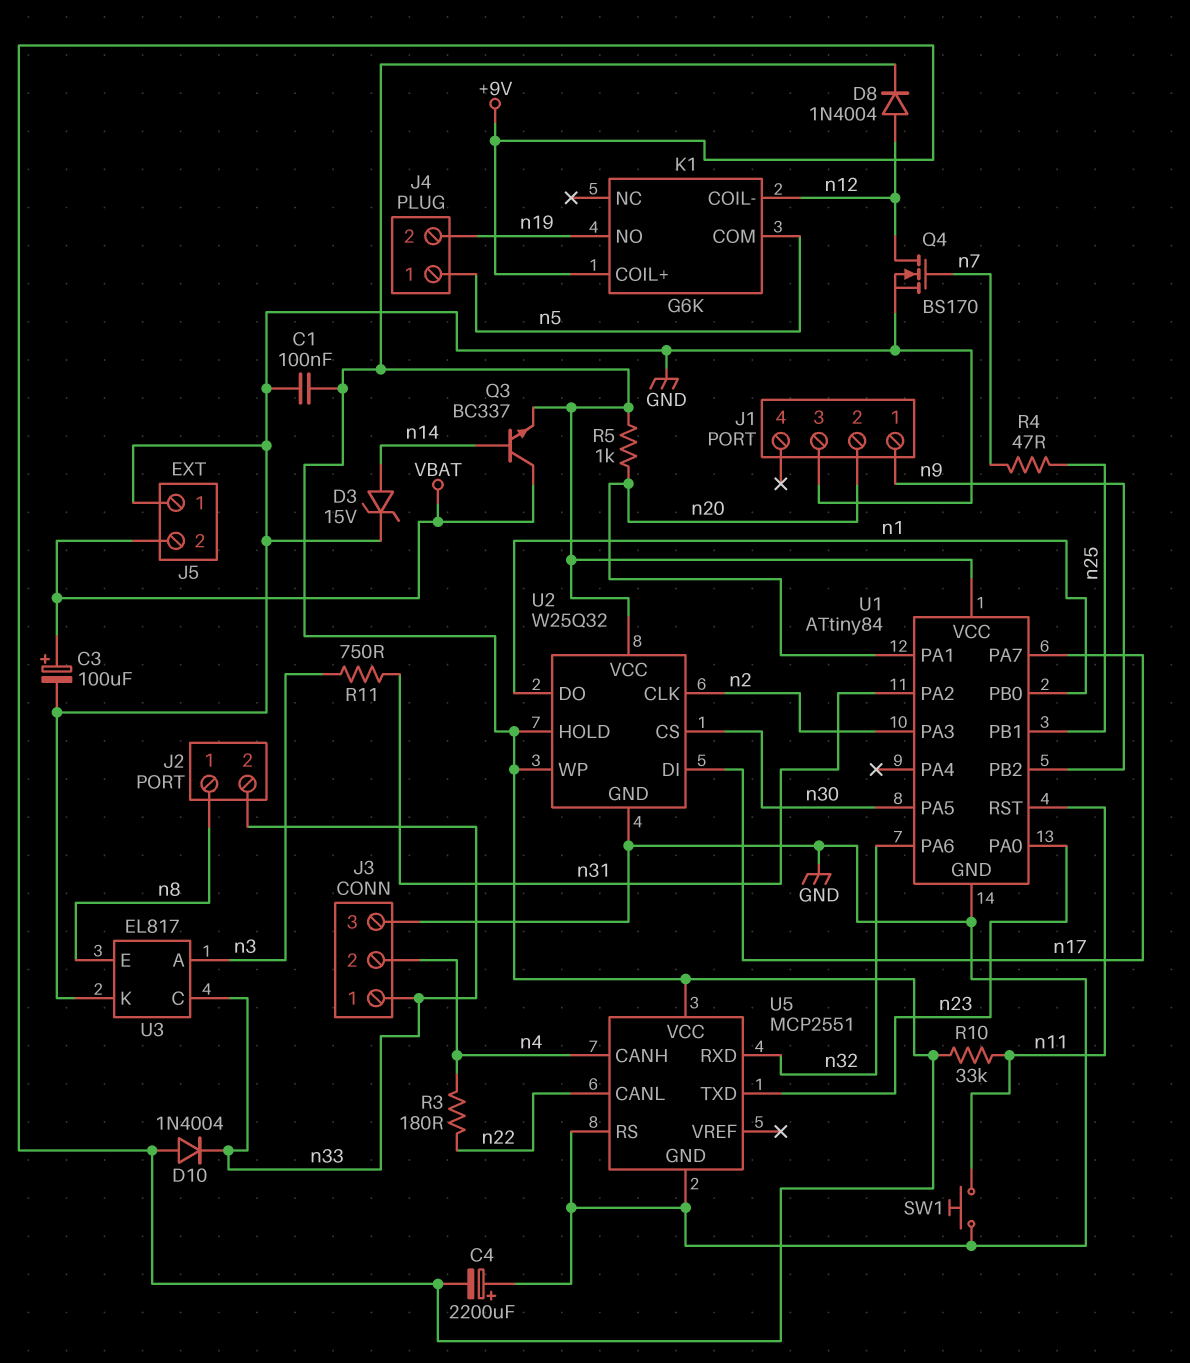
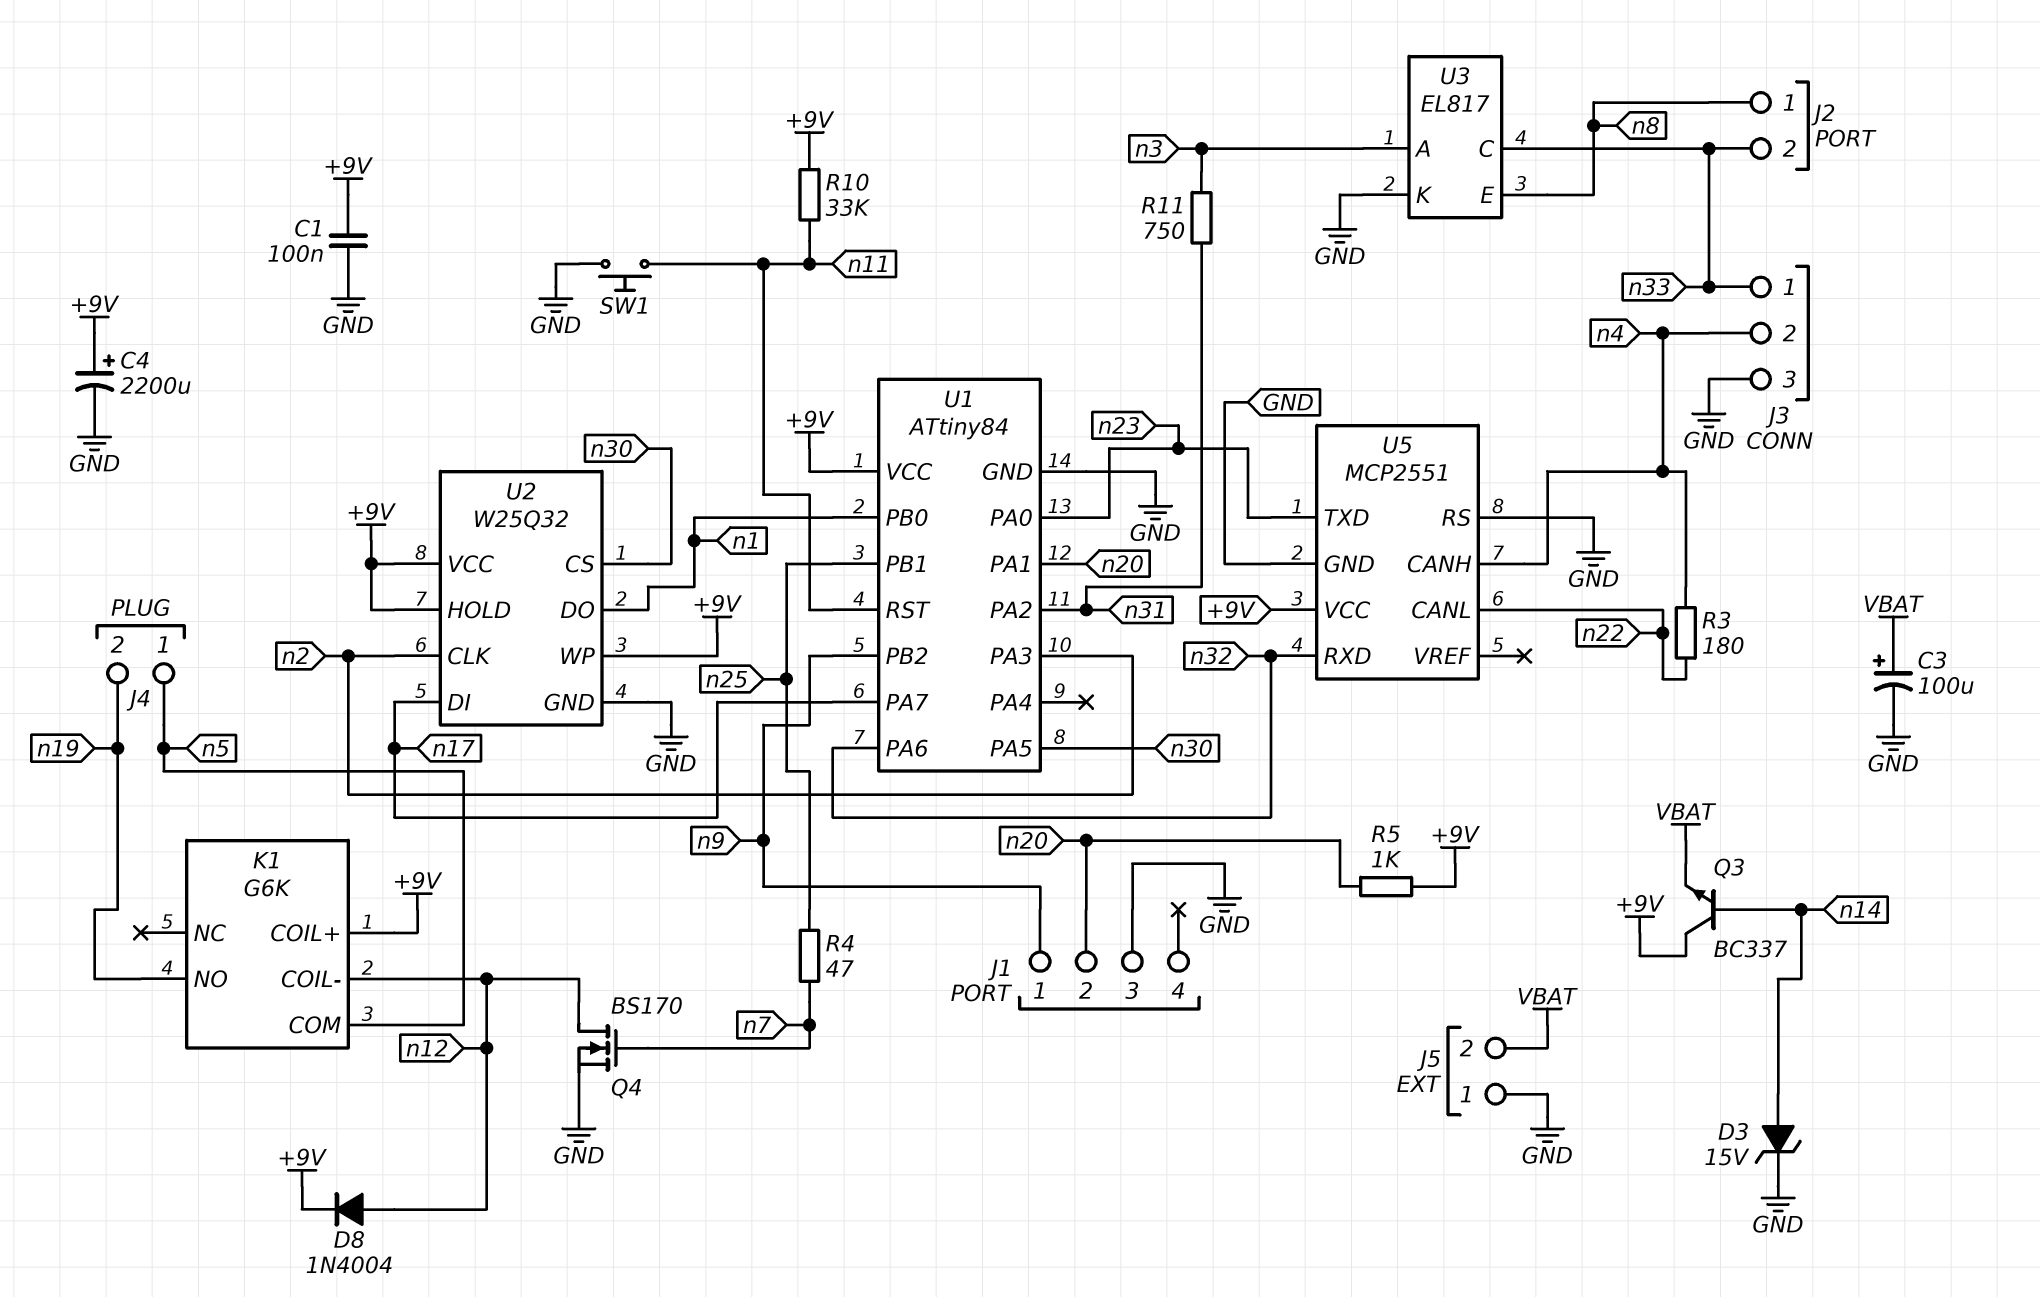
C4: 2200uF (plus GND, minus +9V) -> 2200uF (plus +9V, minus GND)
D10: diode 1N4004 (A +9V, K n33) -> none
Q3: NPN BC337 (B n14, C VBAT, E +9V) -> NPN BC337 (B n14, C +9V, E VBAT)

